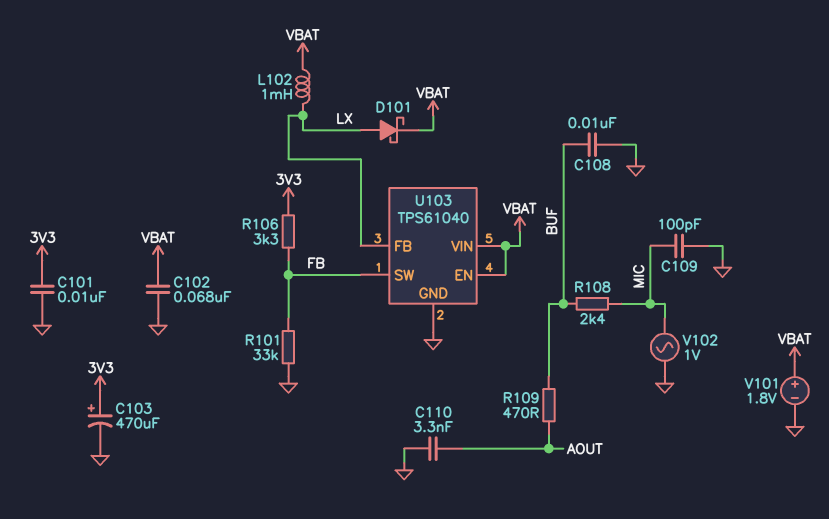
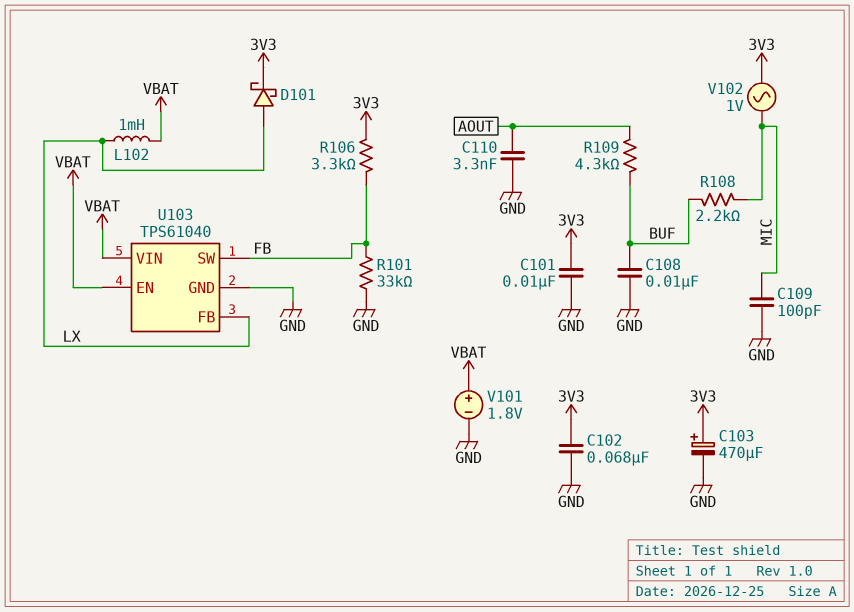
C102: 68nF (GND, VBAT) -> 68nF (3V3, GND)
D101: schottky (A LX, K VBAT) -> schottky (A LX, K 3V3)
R108: 2.4k (BUF, MIC) -> 2.2k (BUF, MIC)
R109: 470 (AOUT, BUF) -> 4.3k (AOUT, BUF)
V102: AC 1V (GND, MIC) -> AC 1V (3V3, MIC)

